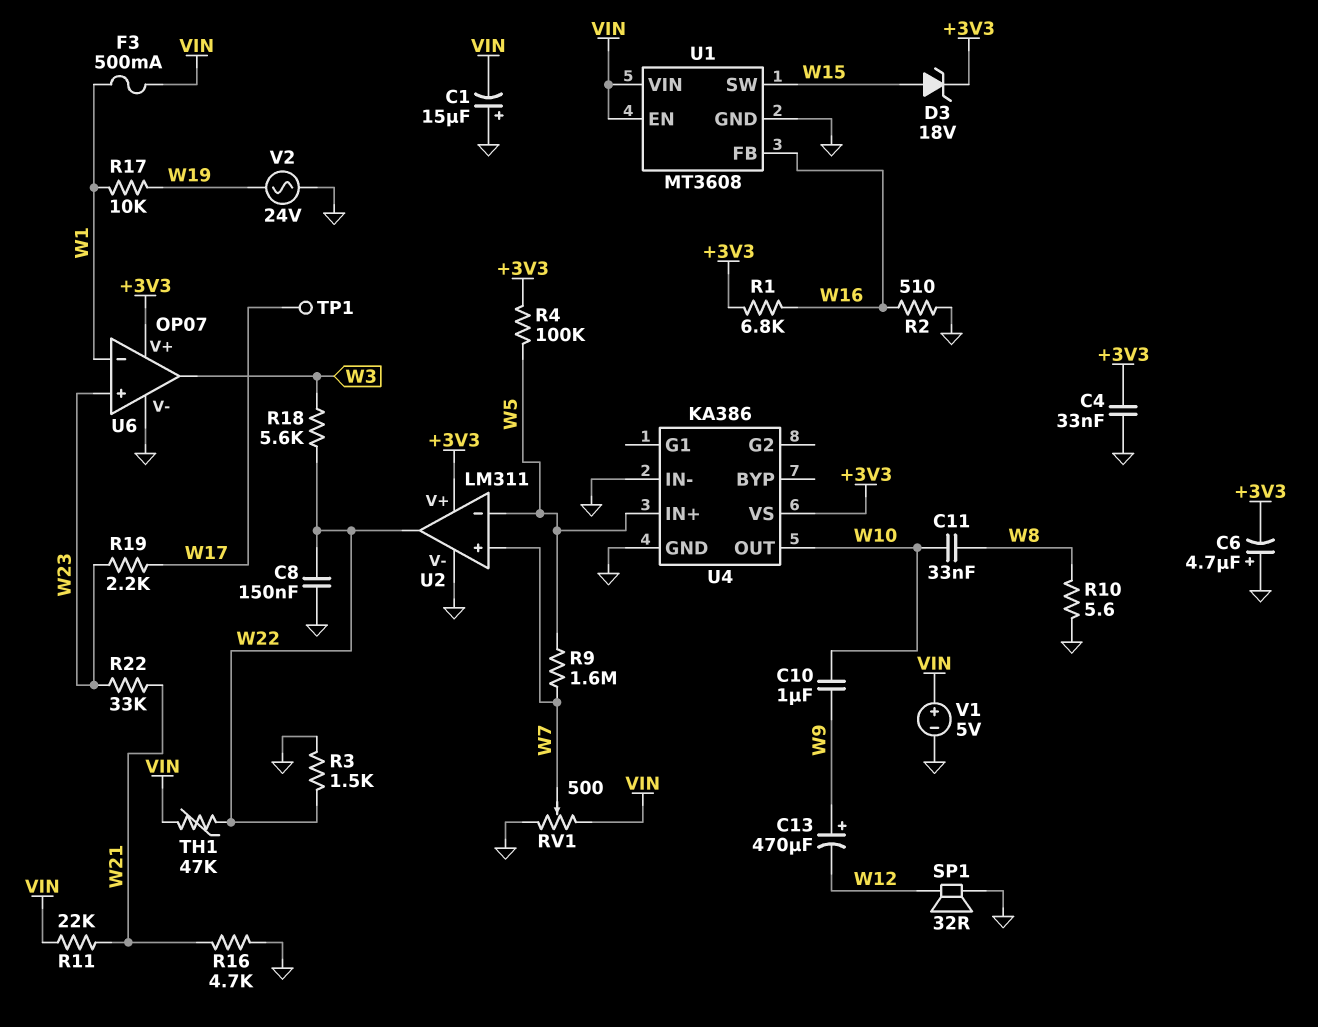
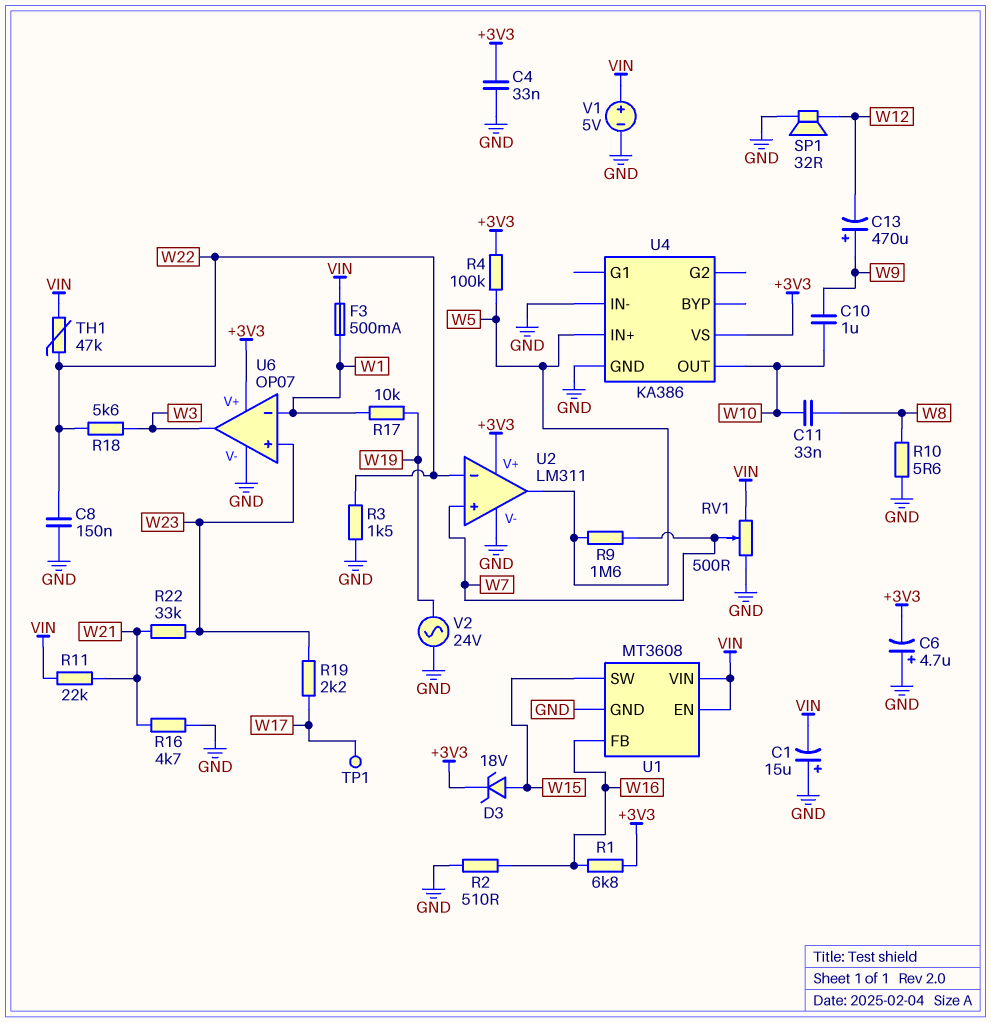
U2 pin in-: W5 -> W22
U2 pin out: W22 -> W5

